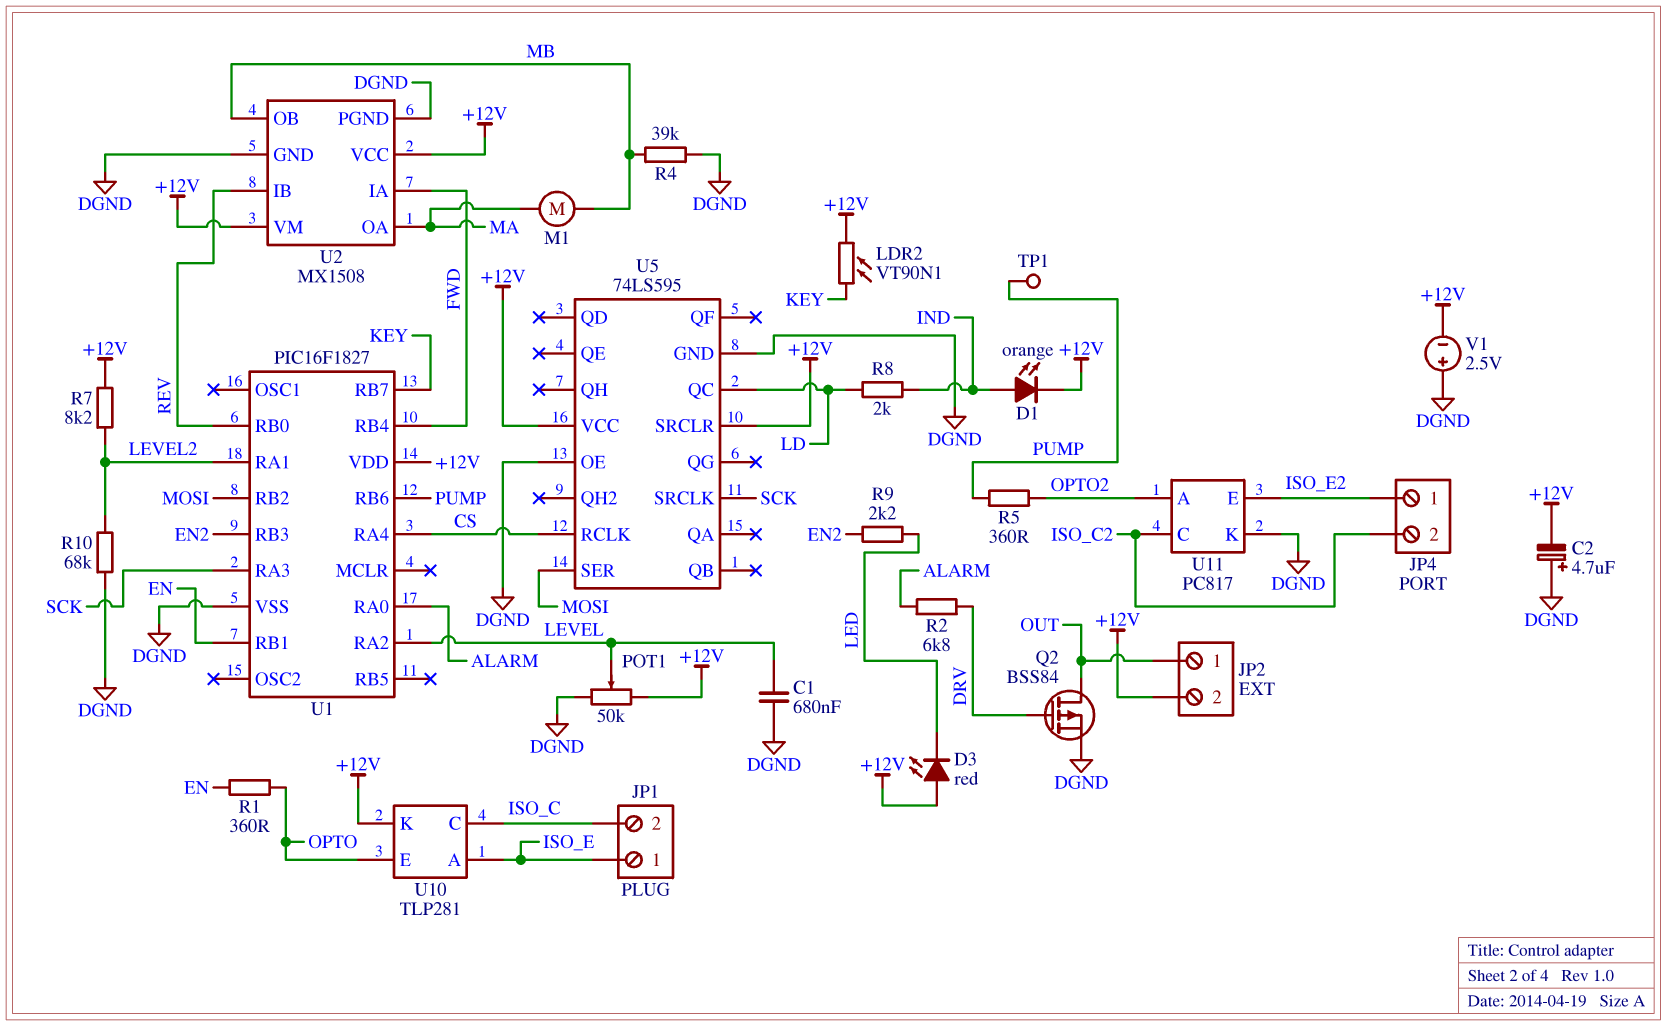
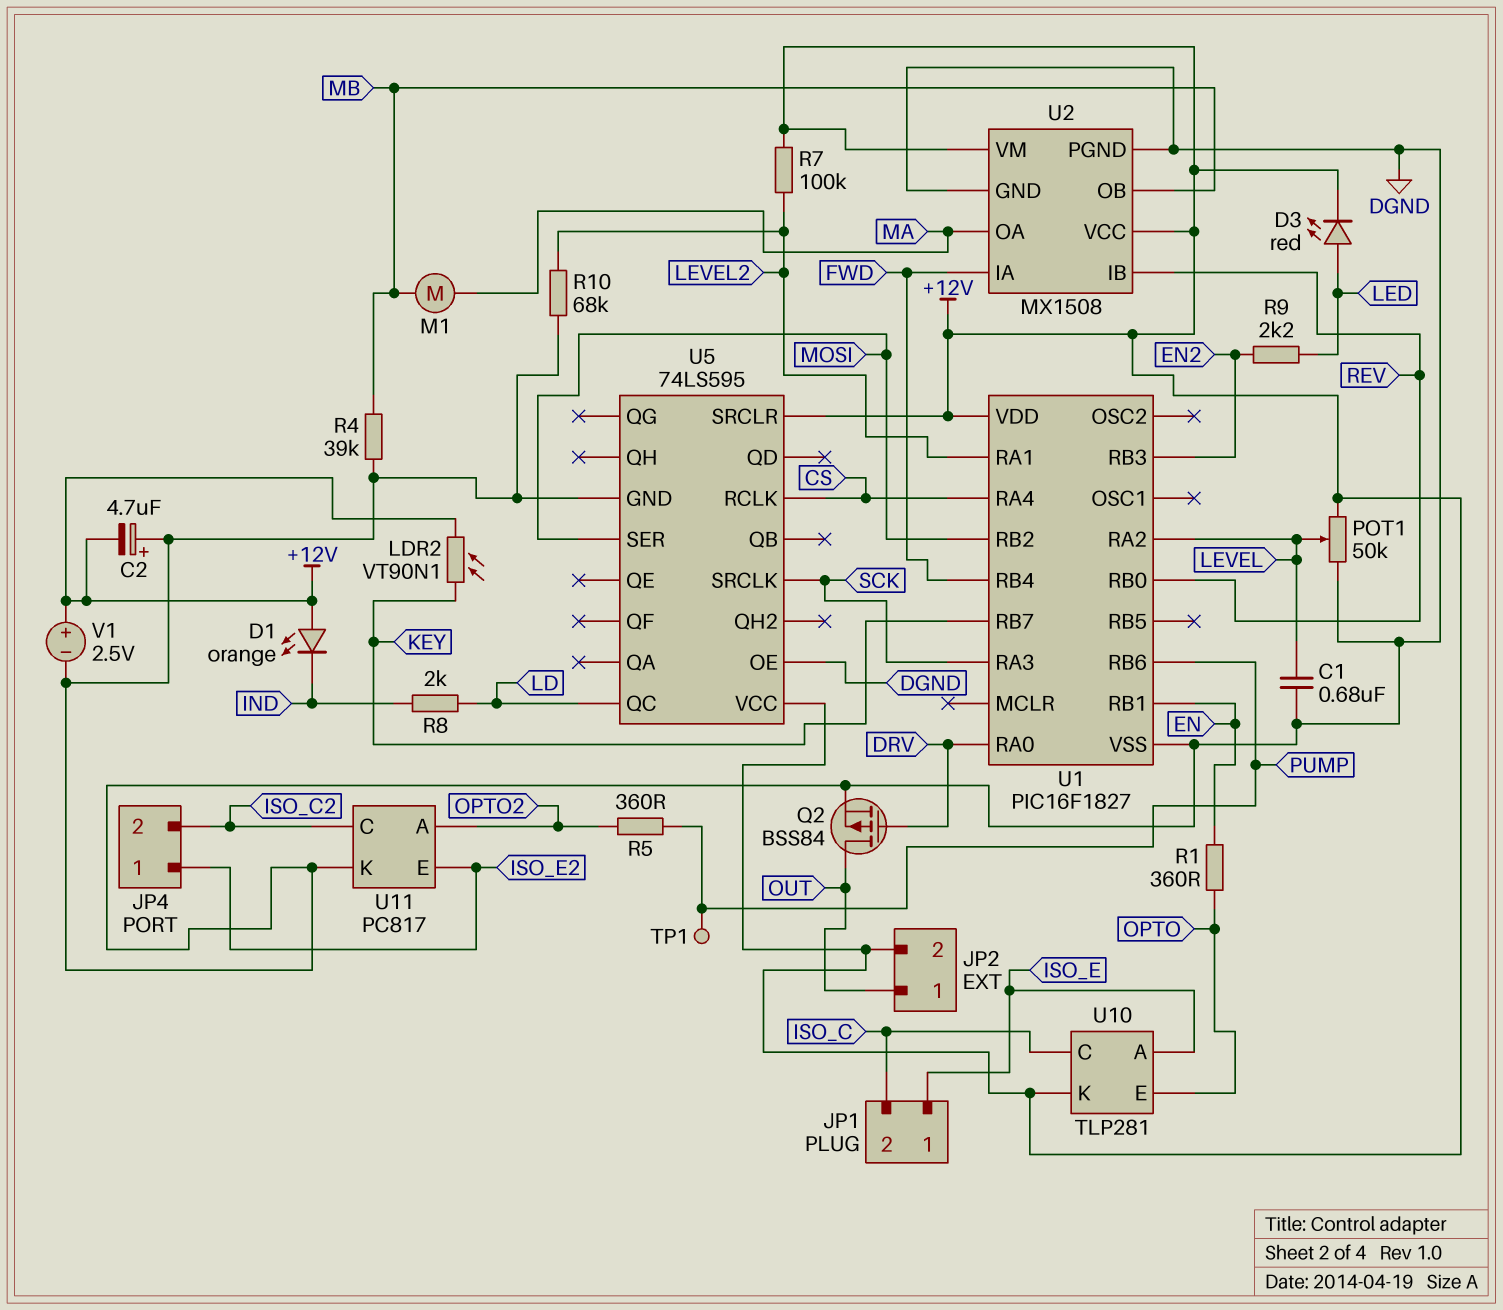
D1: LED orange (A IND, K +12V) -> LED orange (A +12V, K IND)
D3: LED red (A +12V, K LED) -> LED red (A LED, K +12V)
R2: 6.8k (ALARM, DRV) -> none
R7: 8.2k (+12V, LEVEL2) -> 100k (+12V, LEVEL2)
U1 pin RA0: ALARM -> DRV
V1: 2.5V (plus DGND, minus +12V) -> 2.5V (plus +12V, minus DGND)

